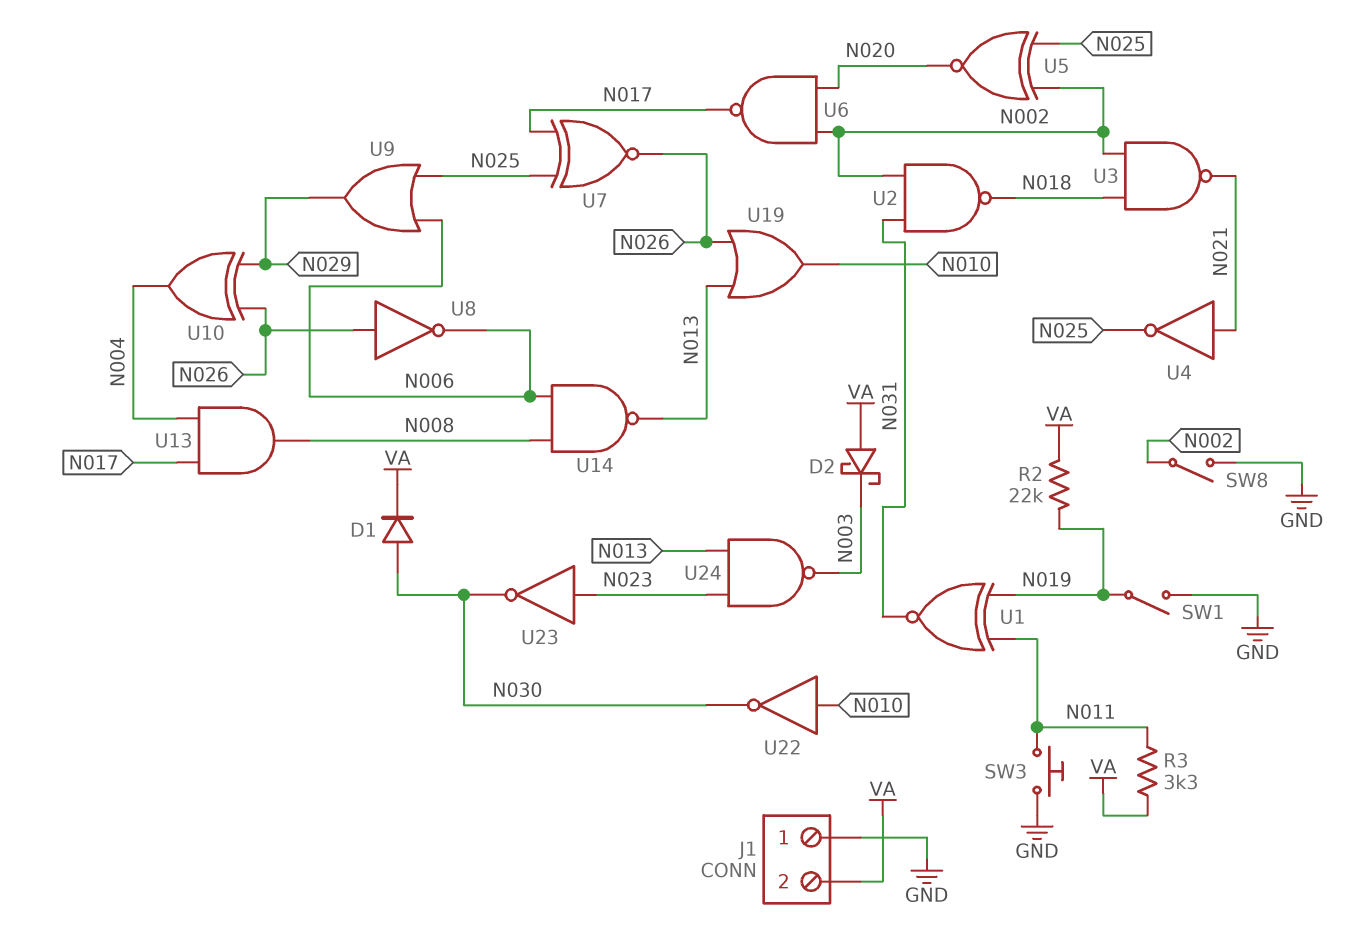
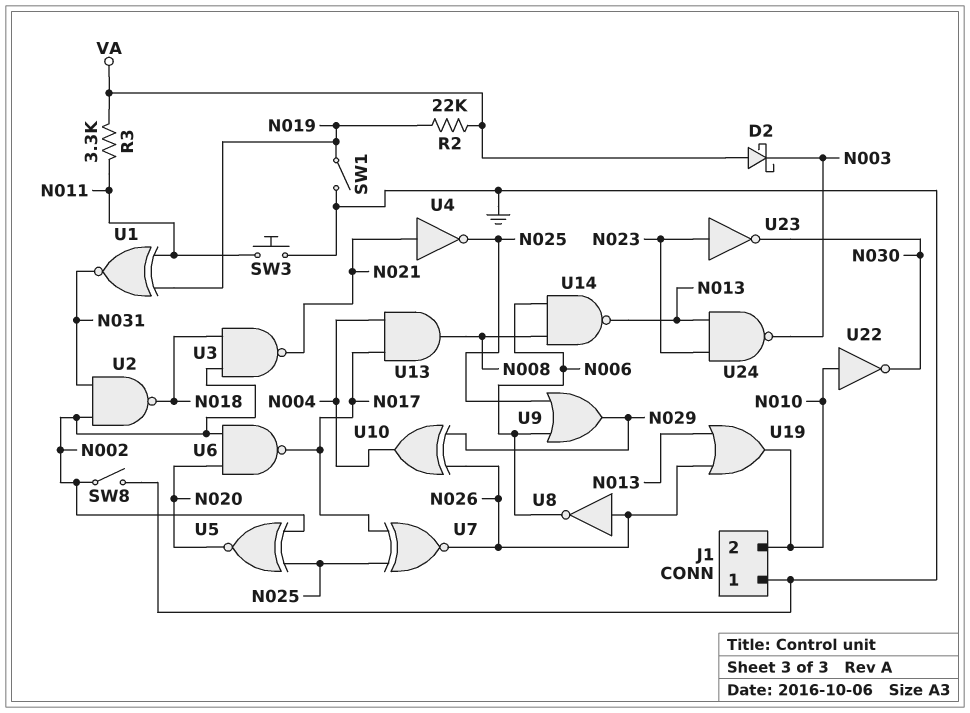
D1: diode (A N030, K VA) -> none
J1 pin 2: VA -> N010

